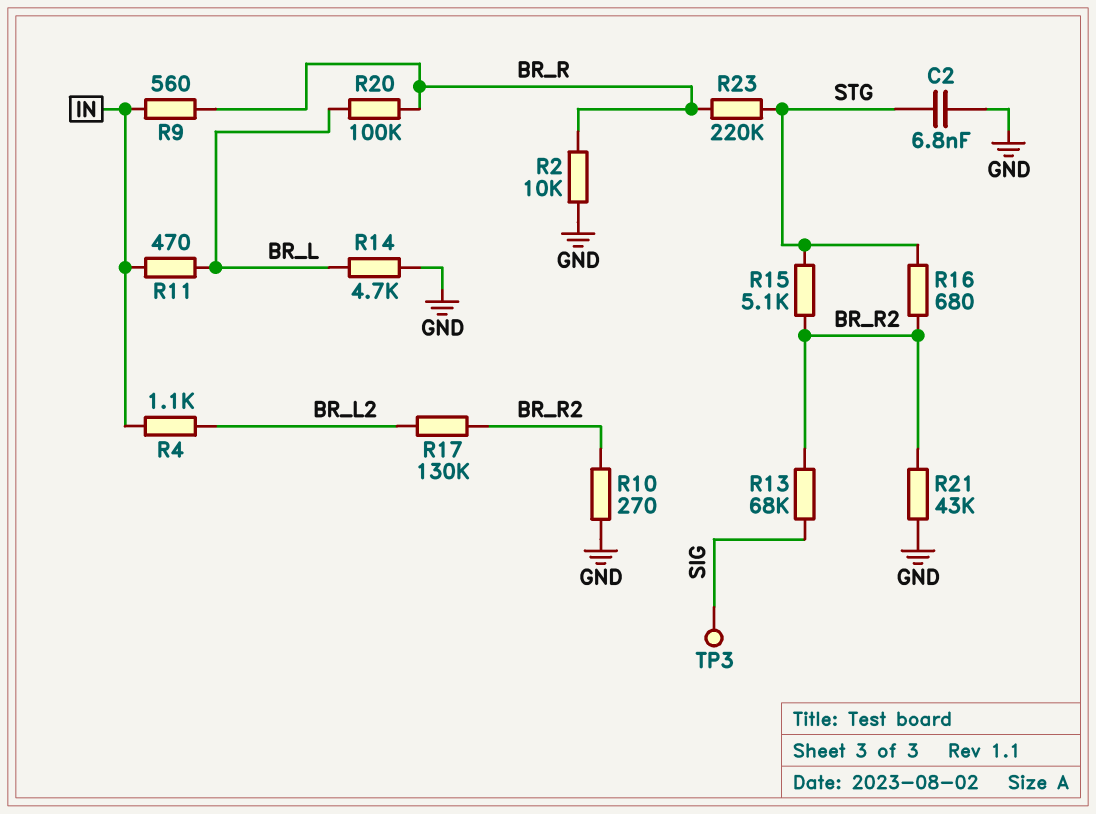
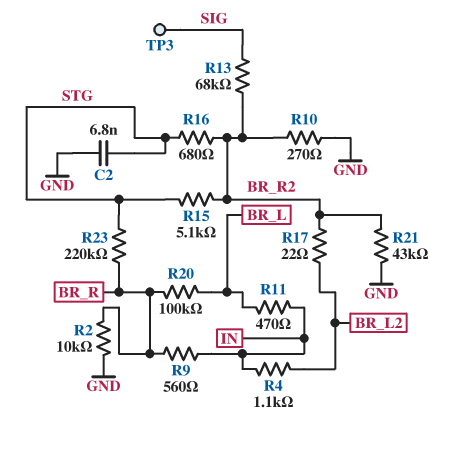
R14: 4.7k (BR_L, GND) -> none
R17: 130k (BR_L2, BR_R2) -> 22 (BR_L2, BR_R2)

